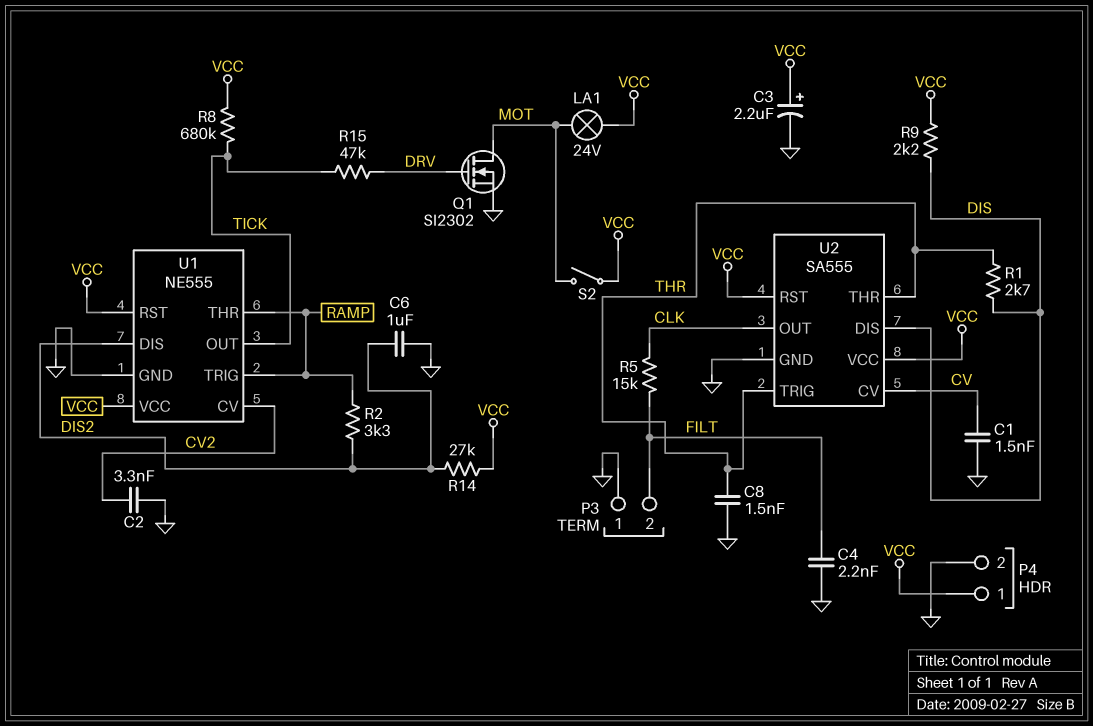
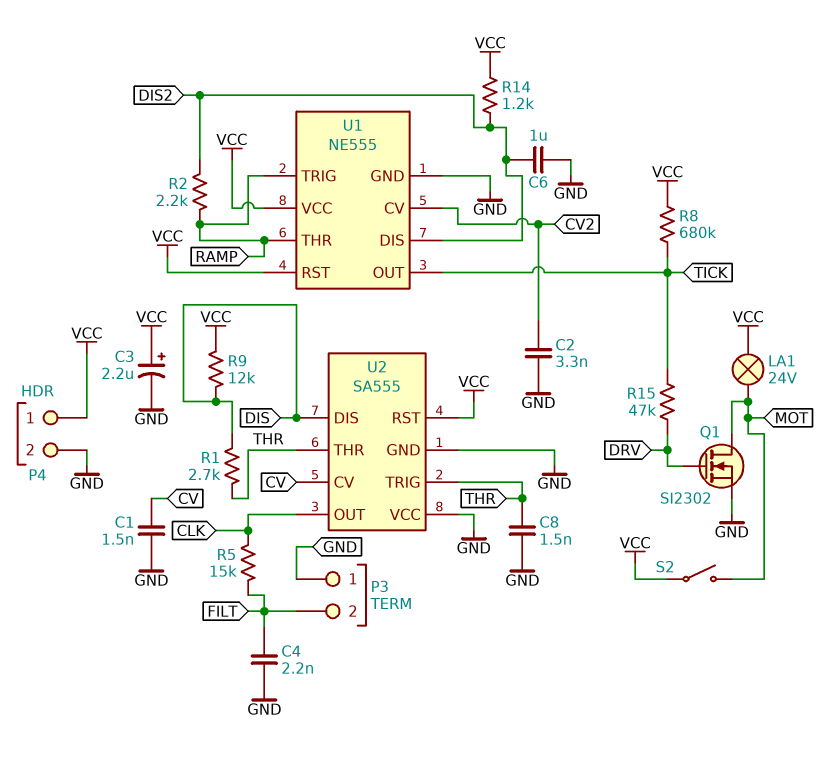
R2: 3.3k (DIS2, RAMP) -> 2.2k (DIS2, RAMP)
R9: 2.2k (DIS, VCC) -> 12k (DIS, VCC)
R14: 27k (DIS2, VCC) -> 1.2k (DIS2, VCC)
U2 pin VCC: VCC -> GND

